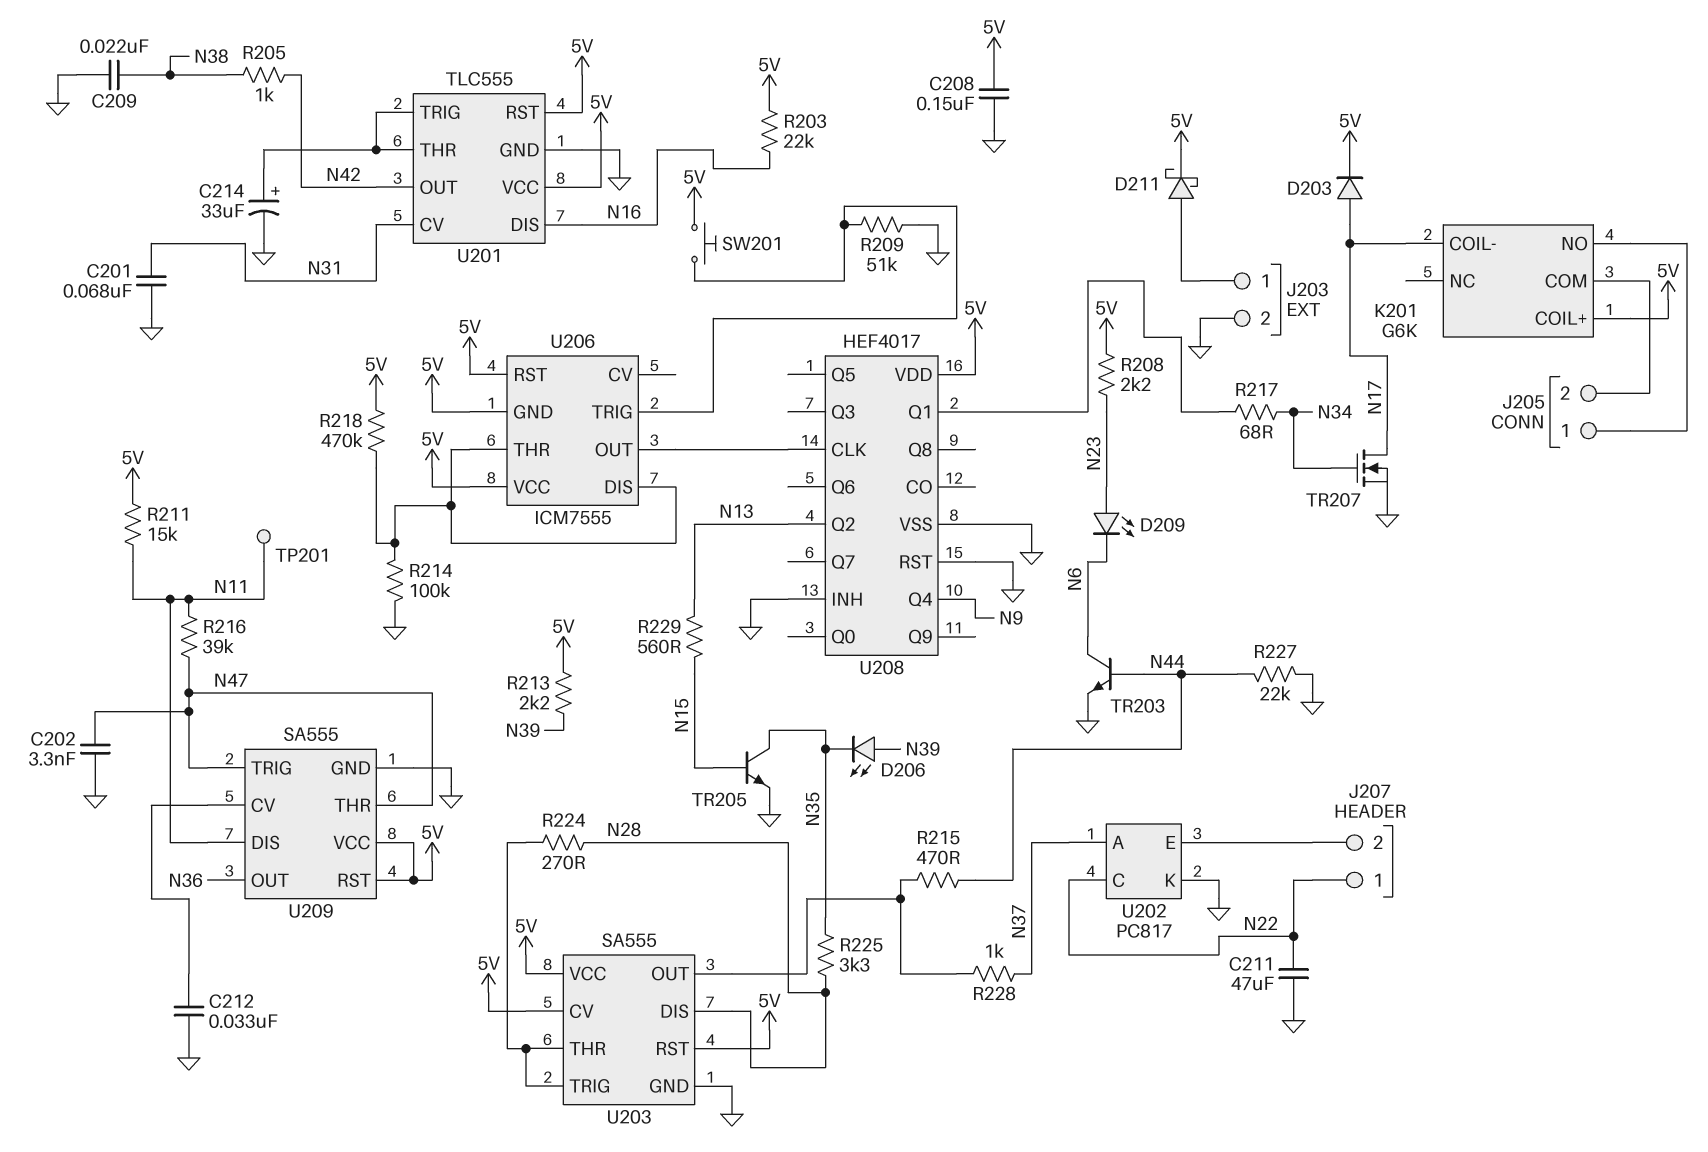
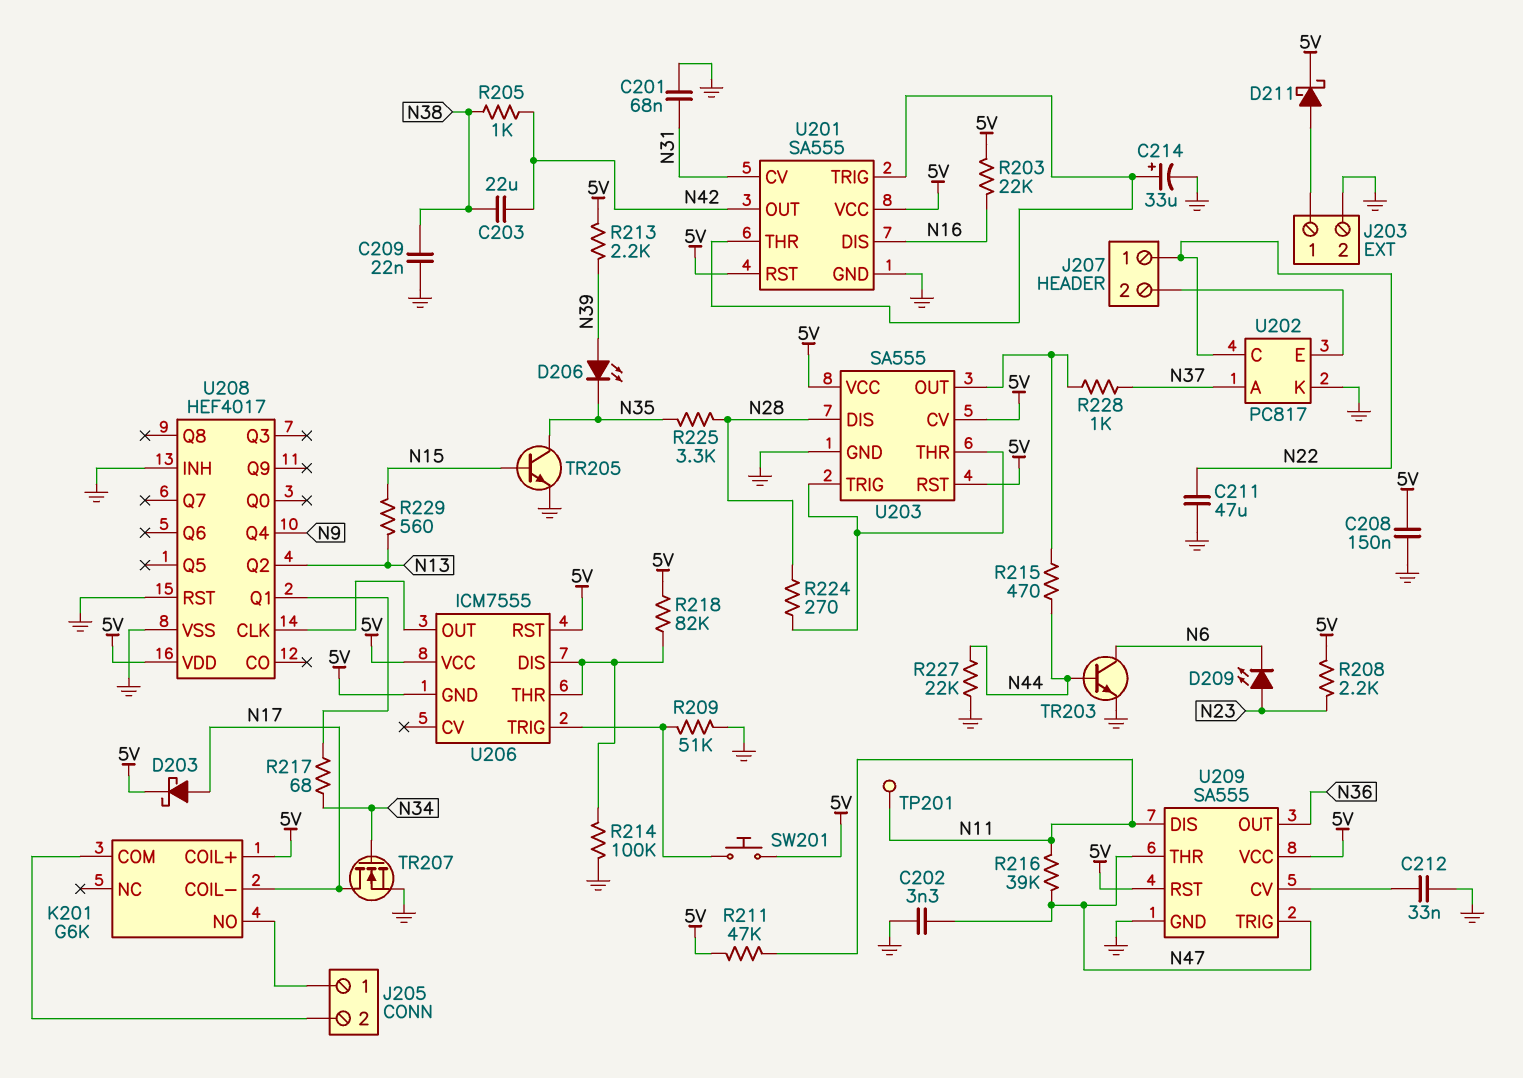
C203: none -> 22uF (N38, N42)
D203: diode (A N17, K 5V) -> schottky (A N17, K 5V)
R211: 15k (5V, N11) -> 47k (5V, N11)
R218: 470k (5V, U206/DIS) -> 82k (5V, U206/DIS)
U201: TLC555 -> SA555

